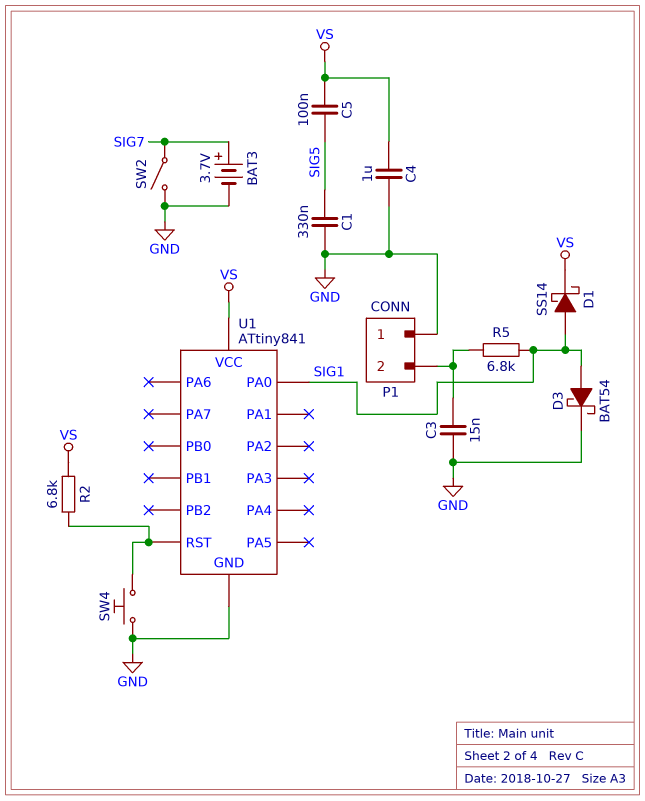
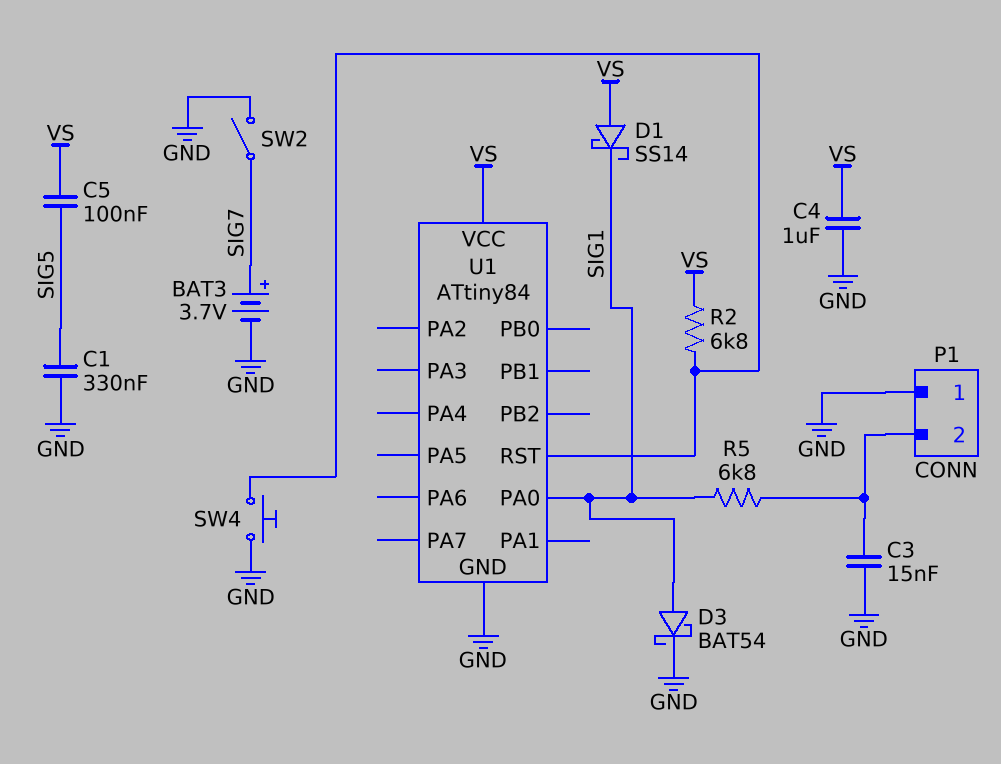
D1: schottky SS14 (A SIG1, K VS) -> schottky SS14 (A VS, K SIG1)
U1: ATtiny841 -> ATtiny84

